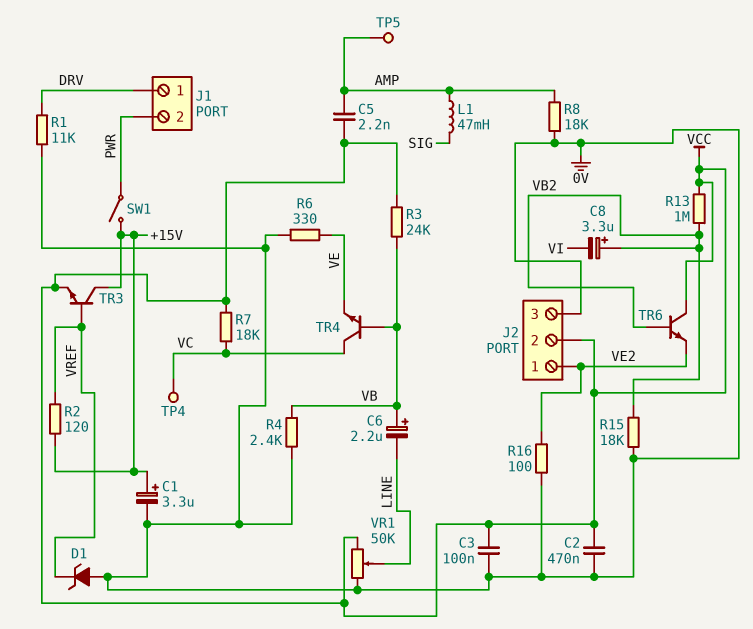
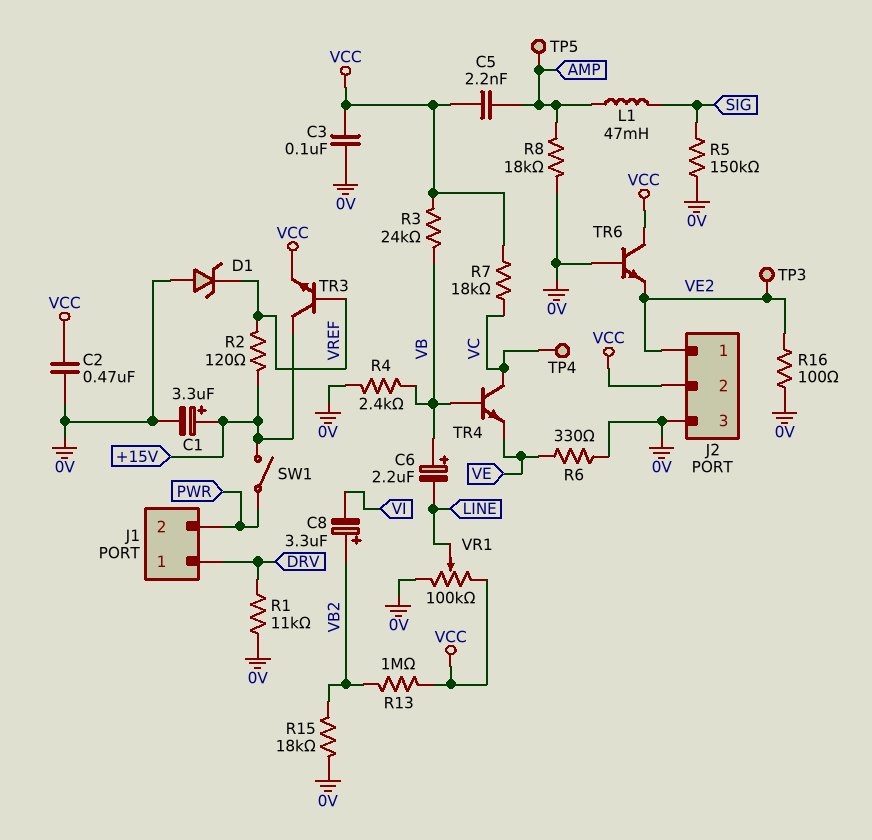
R5: none -> 150k (0V, SIG)
TP3: none -> test point (VE2)
TR6: NPN (B VB2, C VCC, E VE2) -> NPN (B 0V, C VCC, E VE2)
VR1: 50k (0V, VCC, wiper LINE) -> 100k (0V, VCC, wiper LINE)

